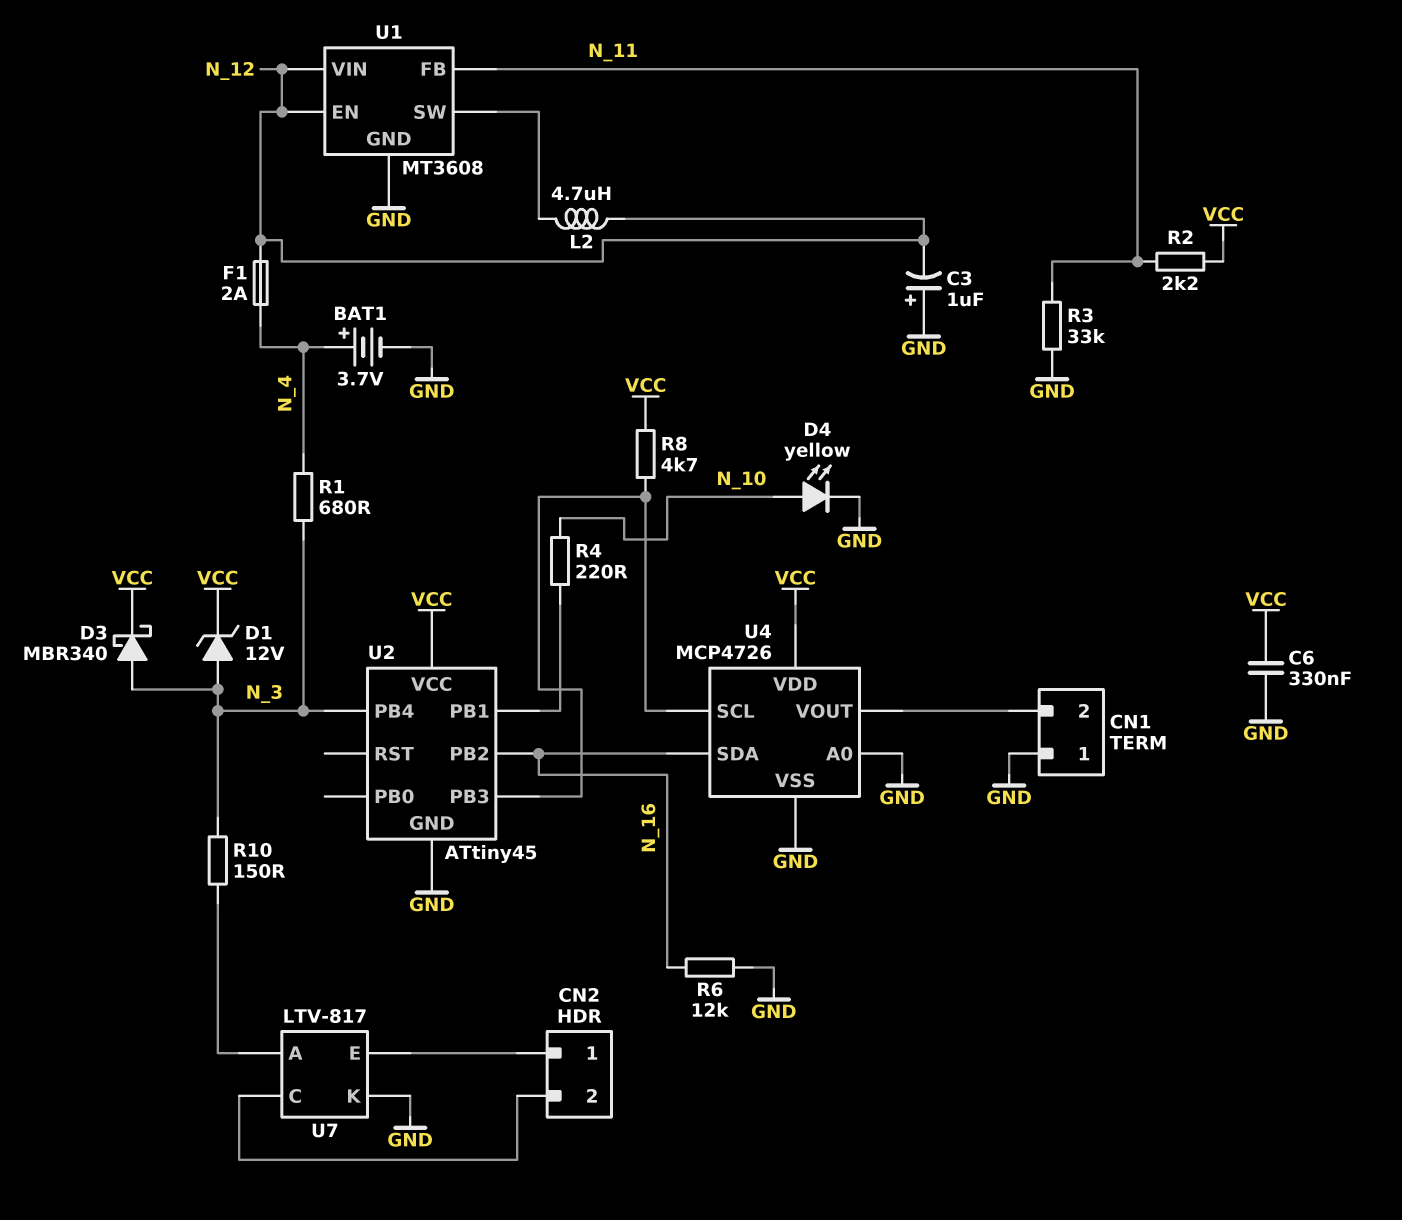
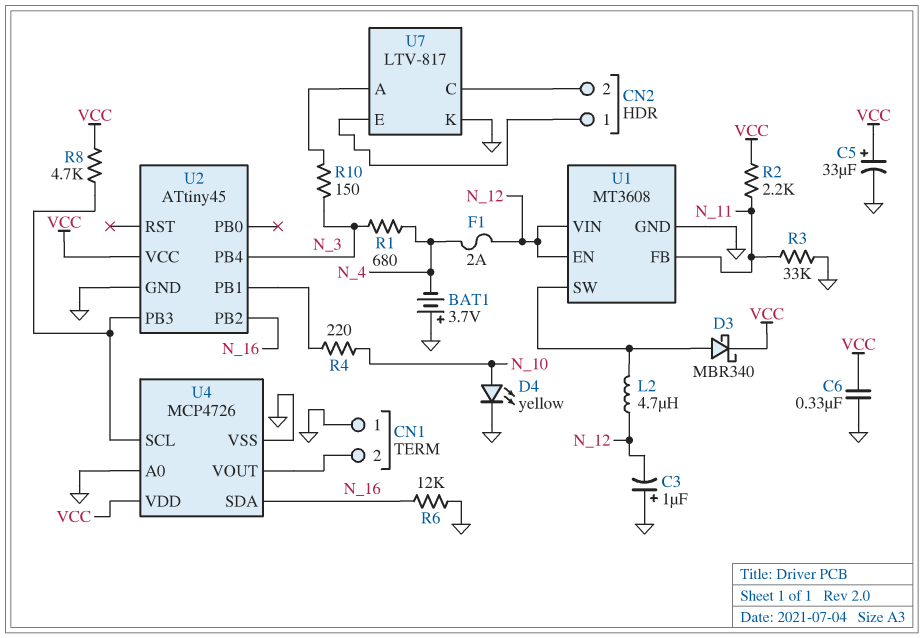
BAT1: 3.7V (plus N_4, minus GND) -> 3.7V (plus GND, minus N_4)
C5: none -> 33uF (plus VCC, minus GND)
D1: zener 12V (A N_3, K VCC) -> none
D3: schottky MBR340 (A N_3, K VCC) -> schottky MBR340 (A U1/SW, K VCC)

